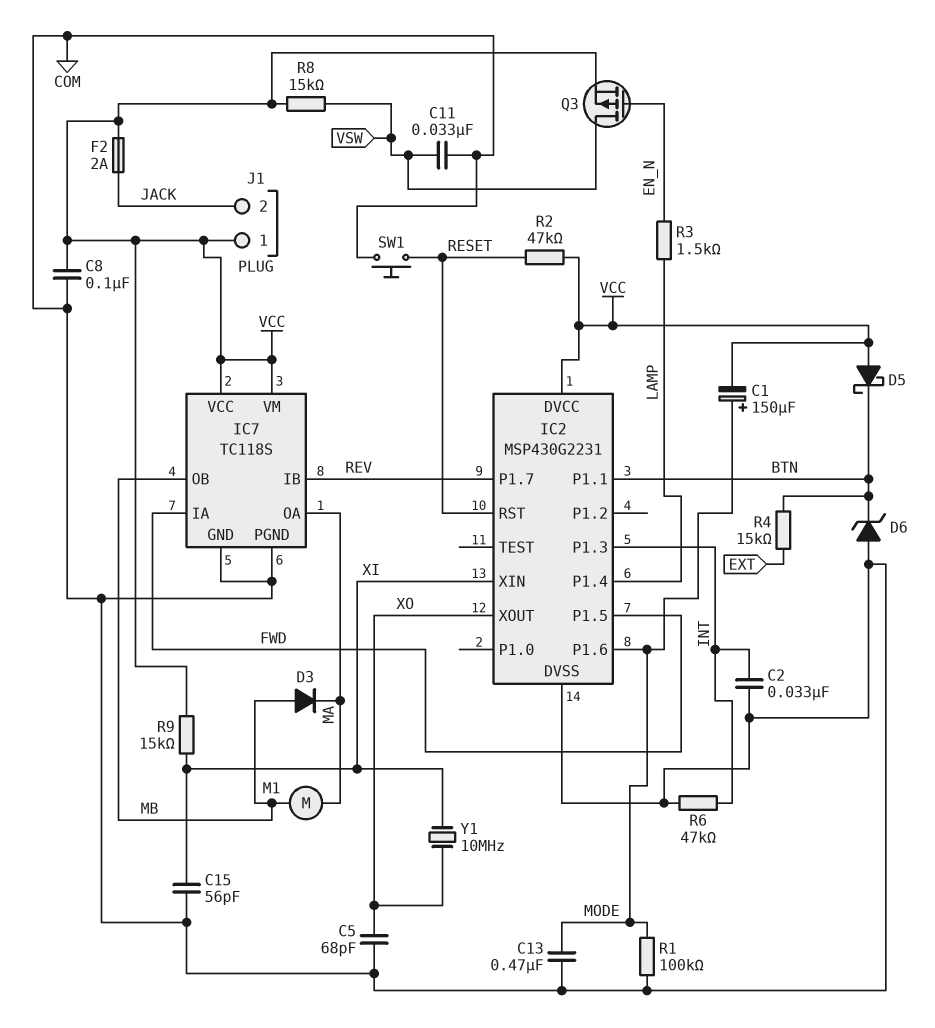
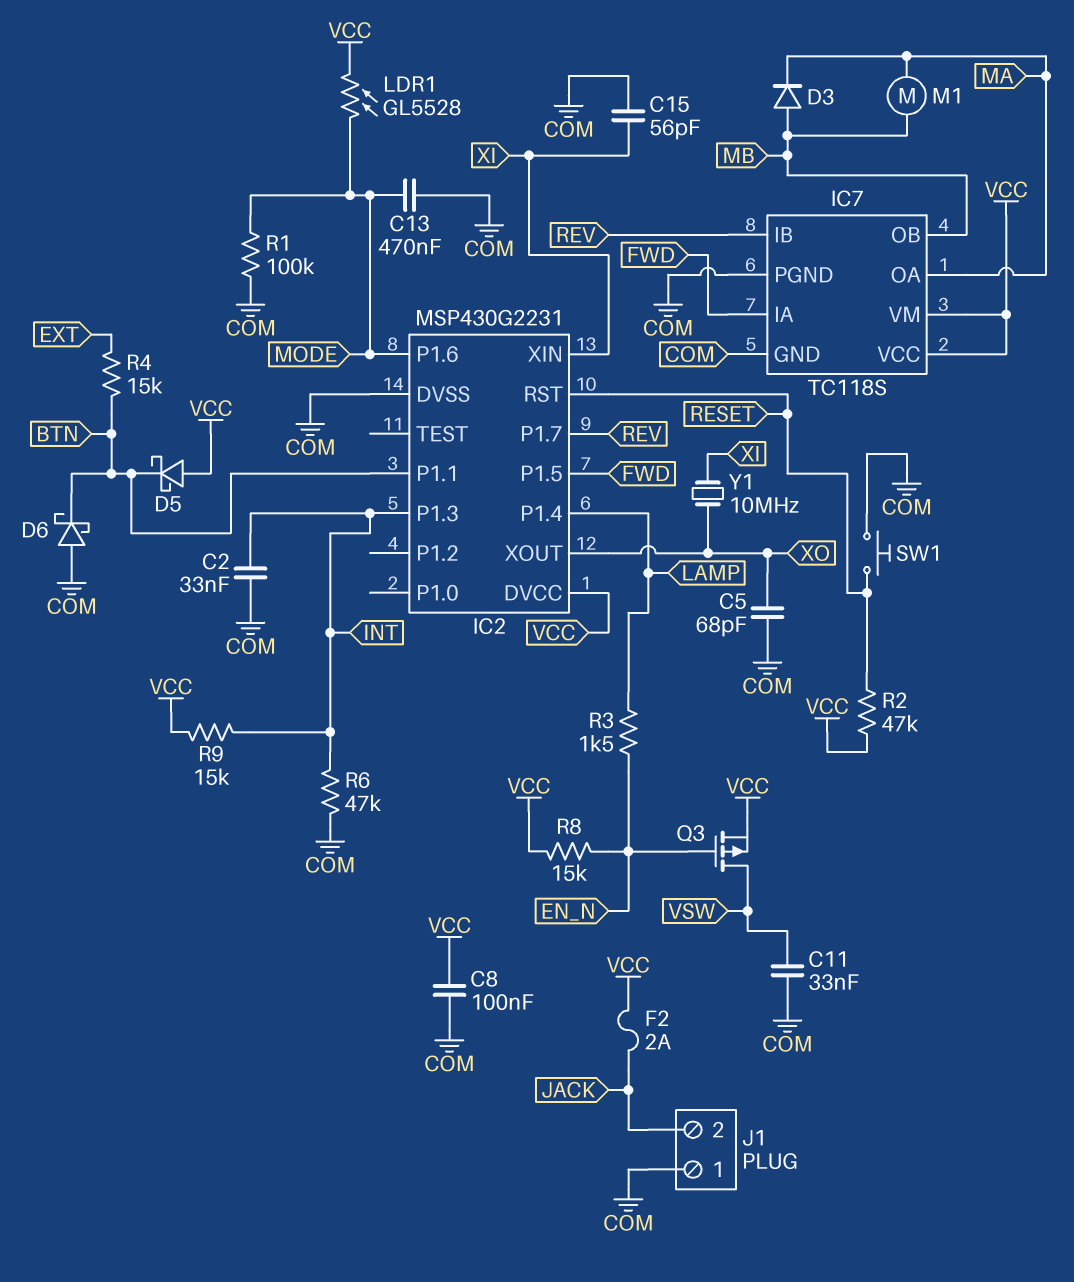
C1: 150uF (plus MODE, minus VCC) -> none
D6: zener (A COM, K BTN) -> schottky (A COM, K BTN)
J1 pin 1: VCC -> COM
LDR1: none -> GL5528 (MODE, VCC)
R8: 15k (VCC, VSW) -> 15k (EN_N, VCC)
R9: 15k (VCC, XI) -> 15k (INT, VCC)

